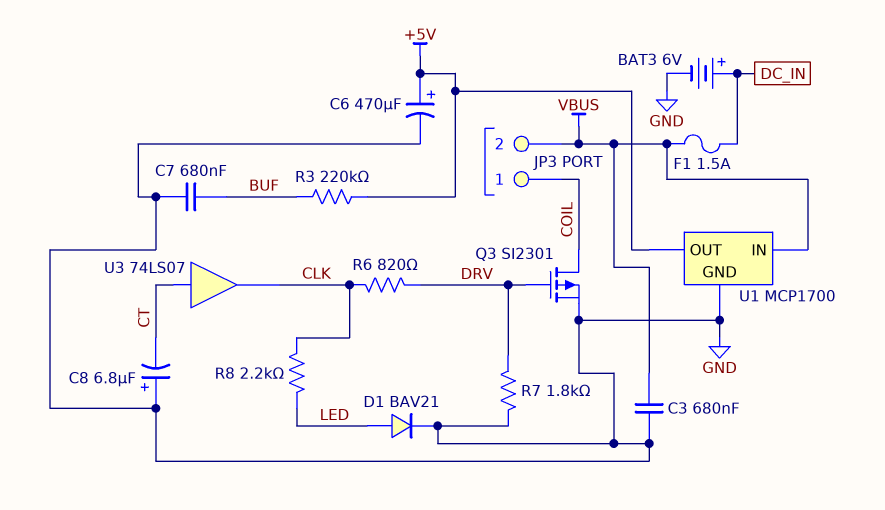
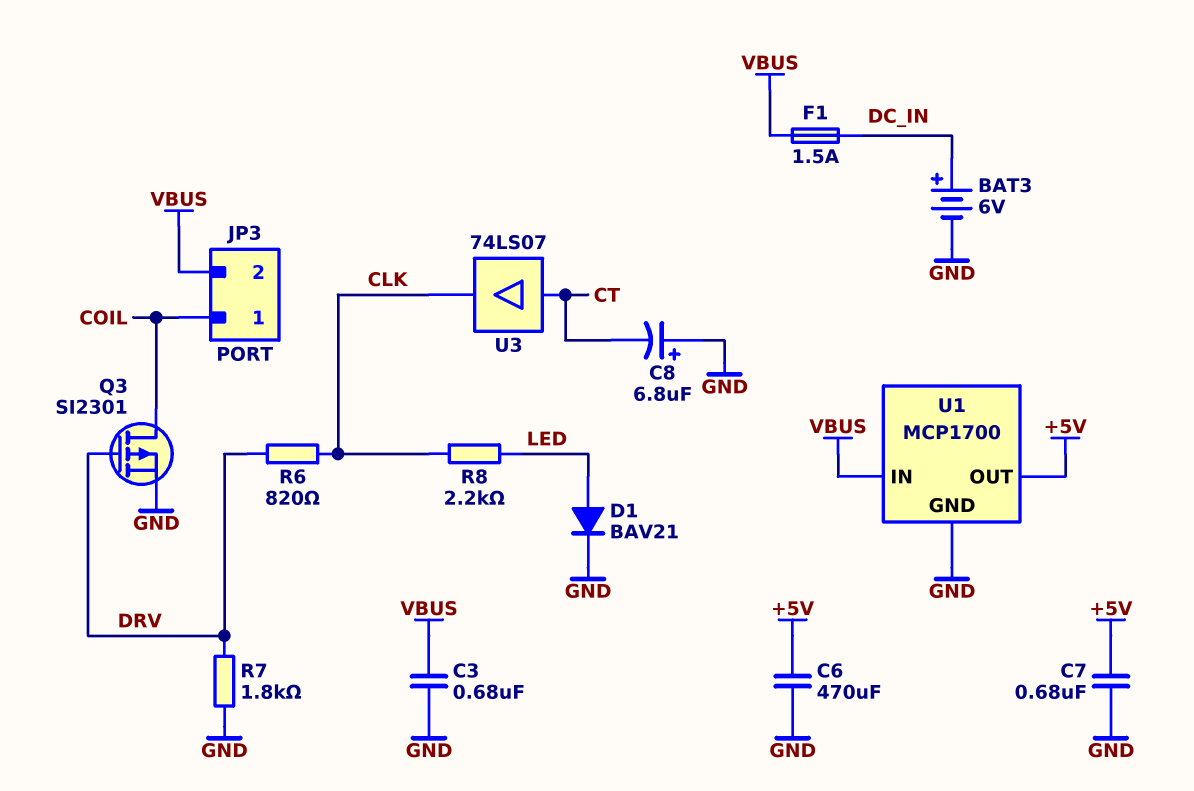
C6: 470uF (plus +5V, minus GND) -> 470uF (+5V, GND)
C7: 680nF (BUF, GND) -> 680nF (+5V, GND)
R3: 220k (+5V, BUF) -> none

